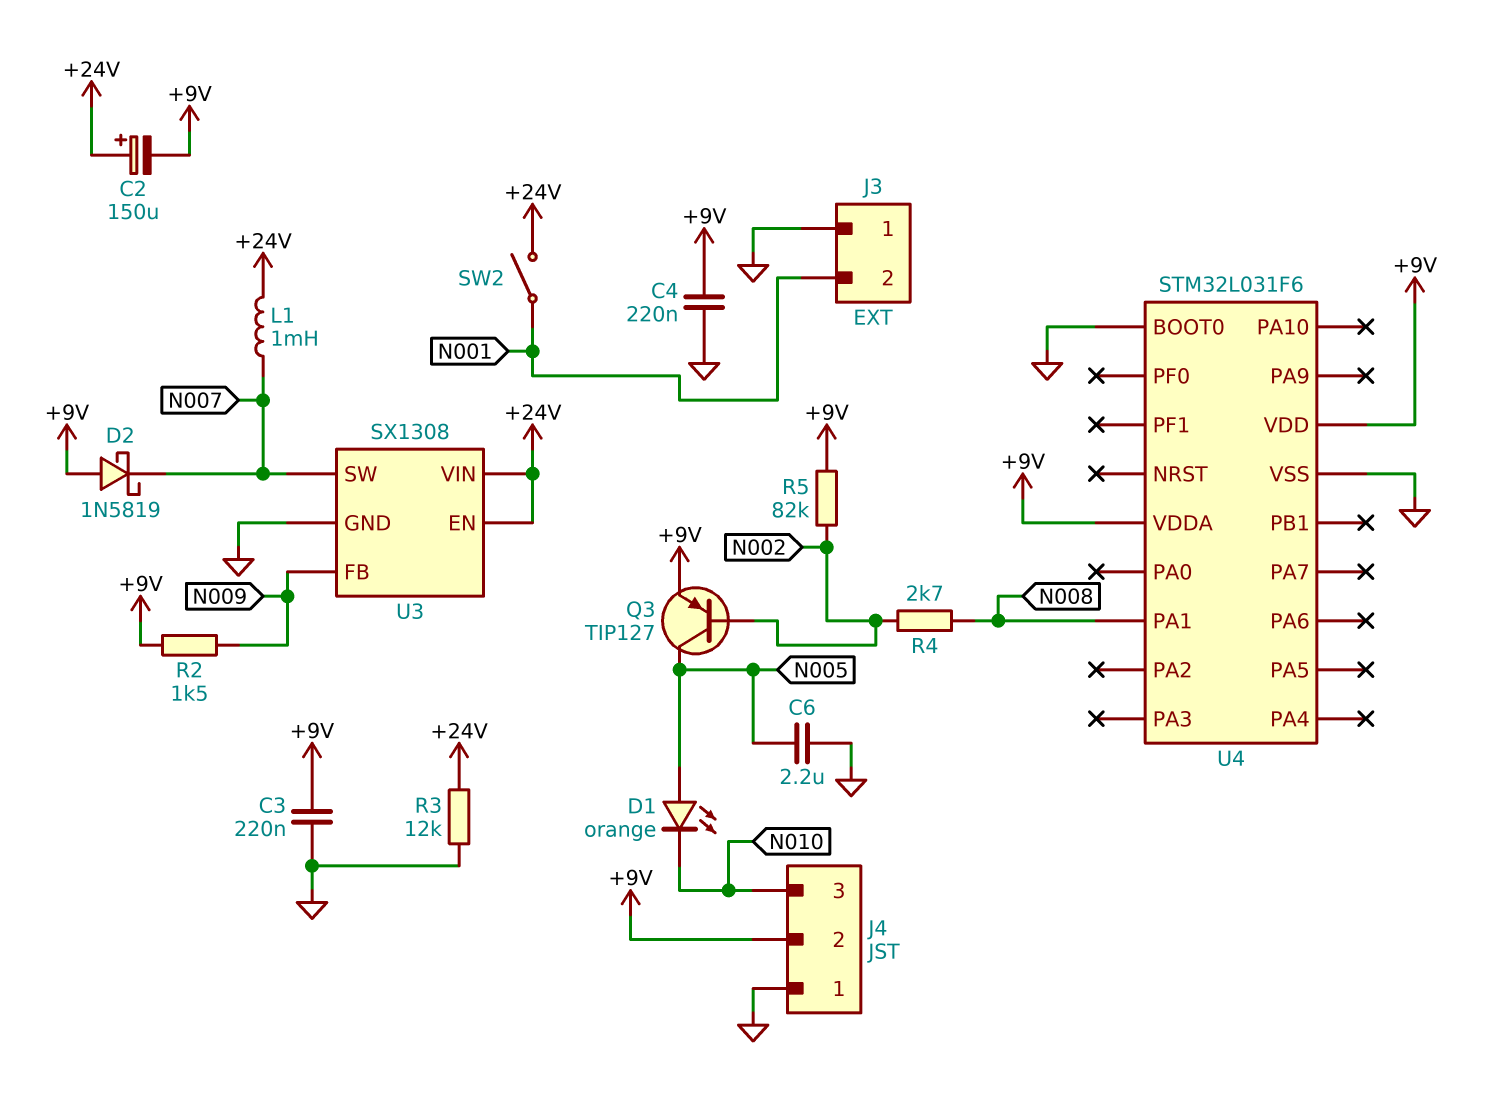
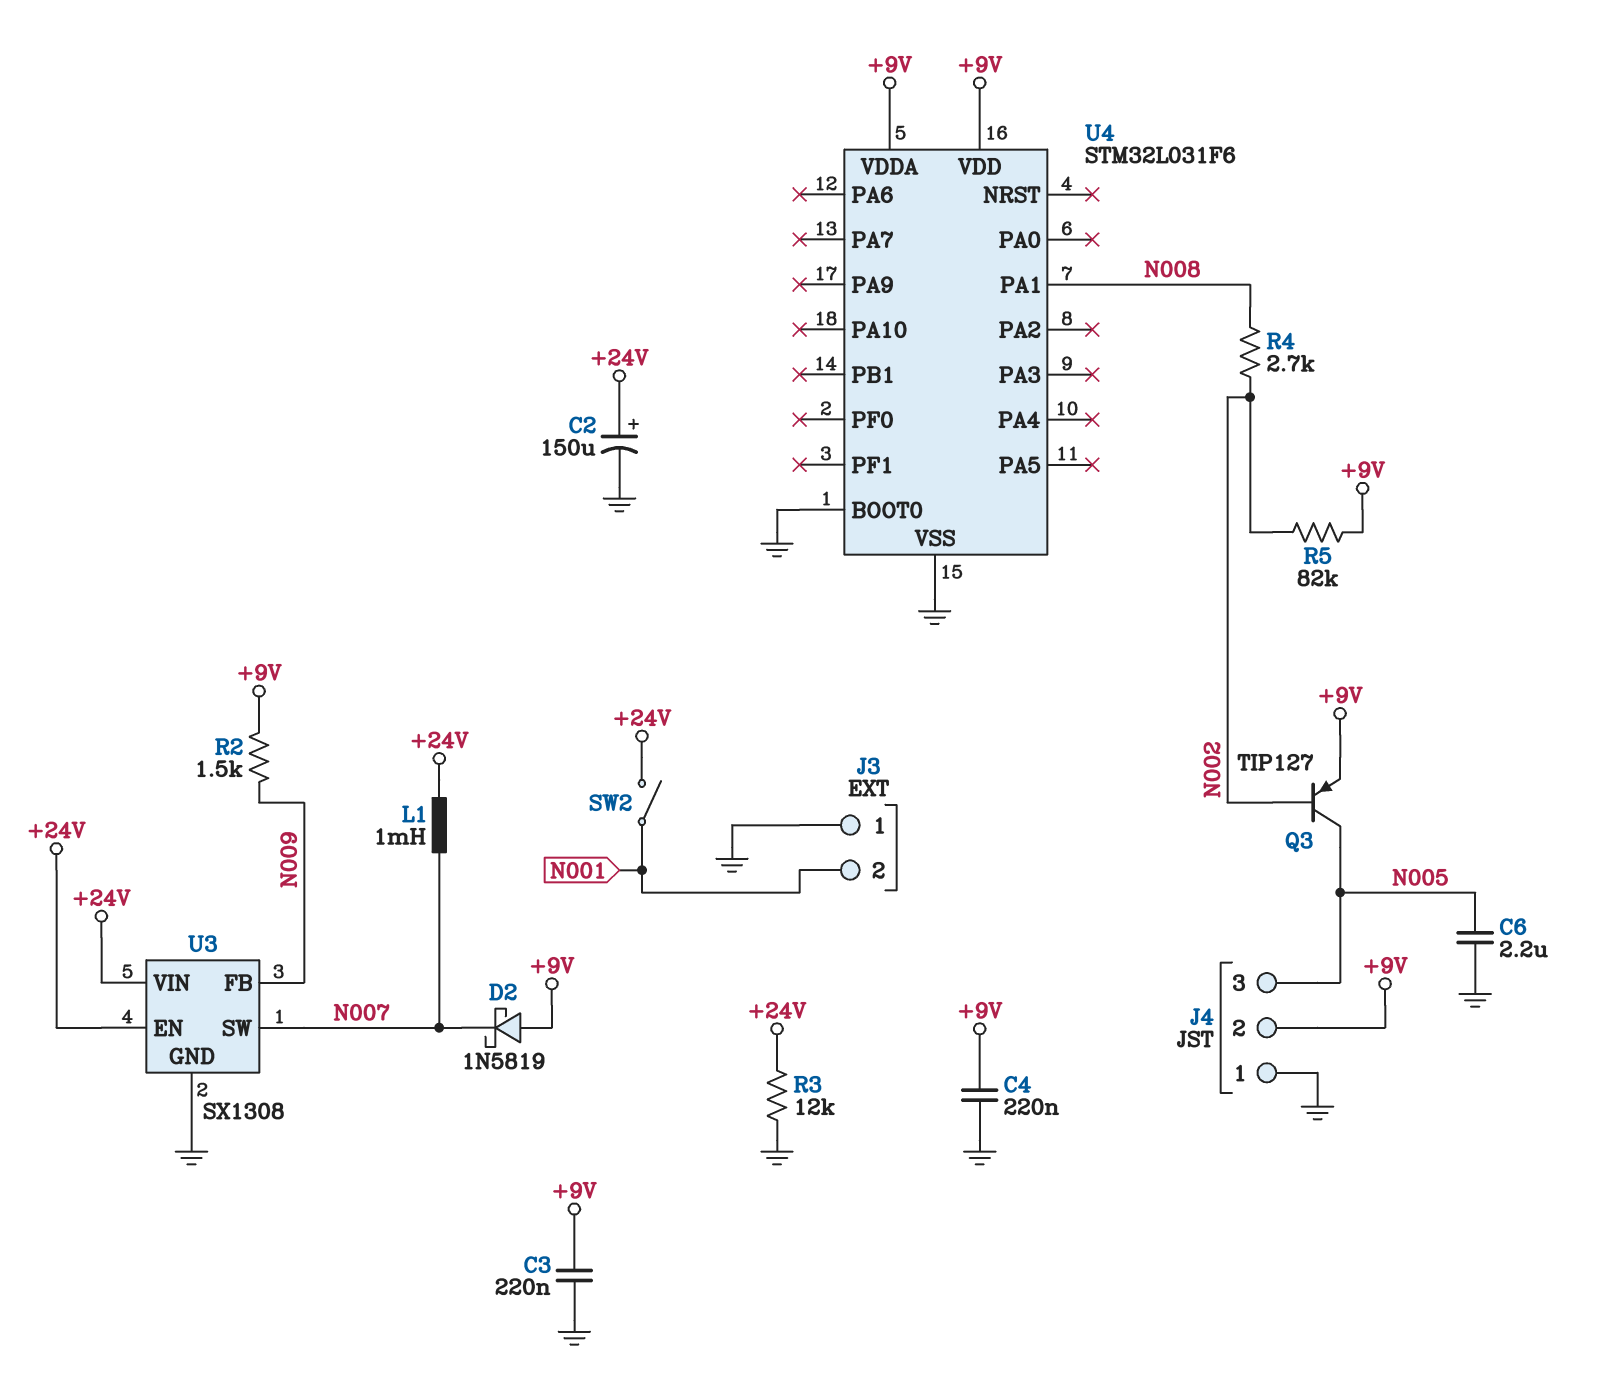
C2: 150uF (plus +24V, minus +9V) -> 150uF (plus +24V, minus GND)
D1: LED orange (A N005, K N010) -> none
J4 pin 3: N010 -> N005

